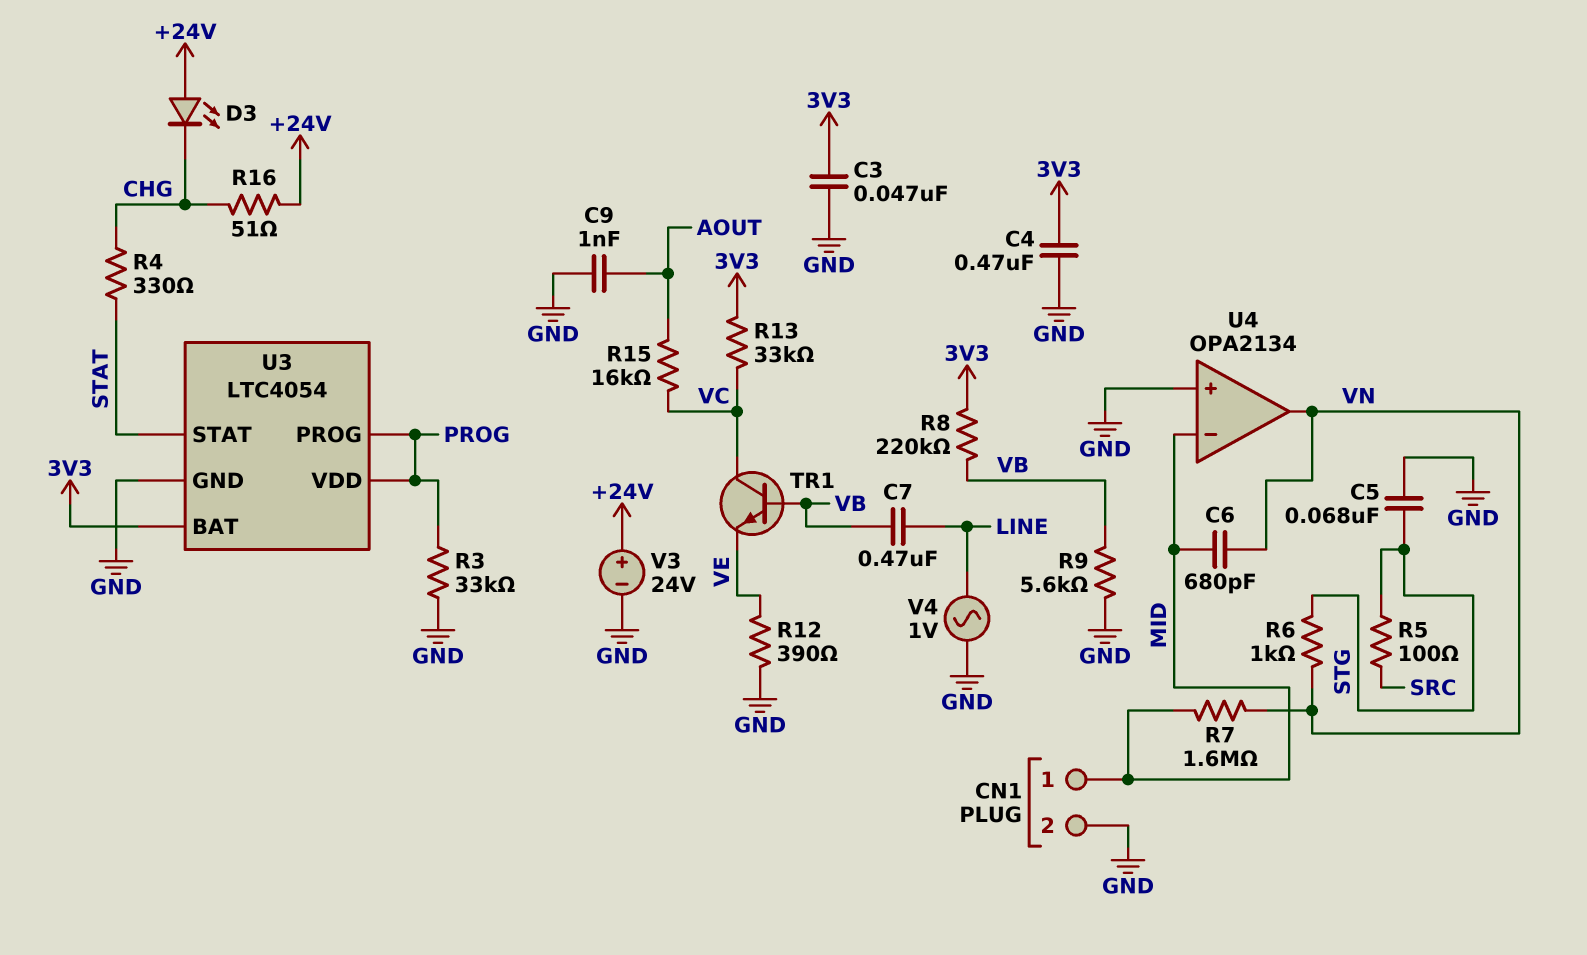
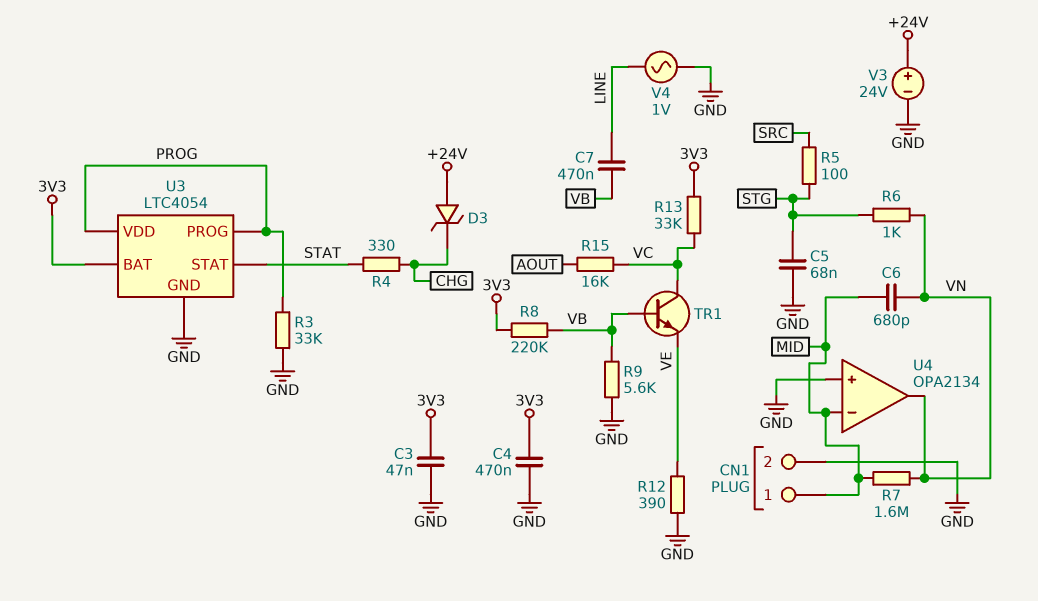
C9: 1nF (AOUT, GND) -> none
D3: LED (A +24V, K CHG) -> zener (A +24V, K CHG)
R16: 51 (+24V, CHG) -> none

